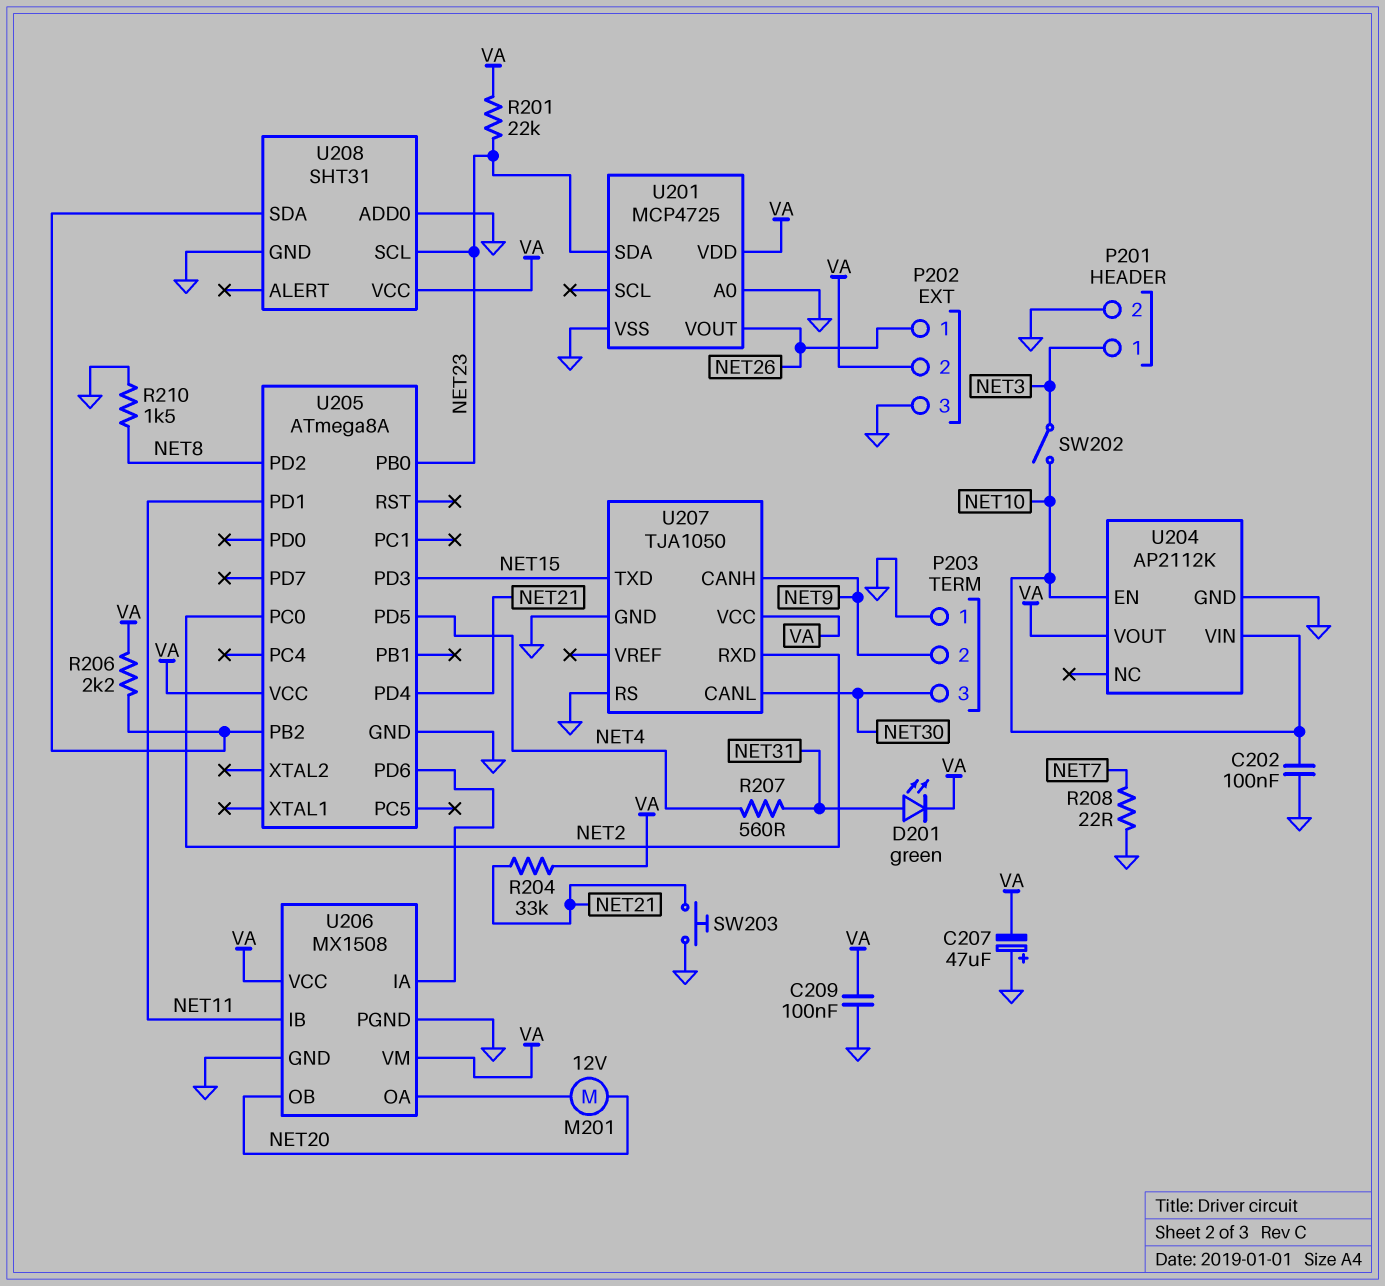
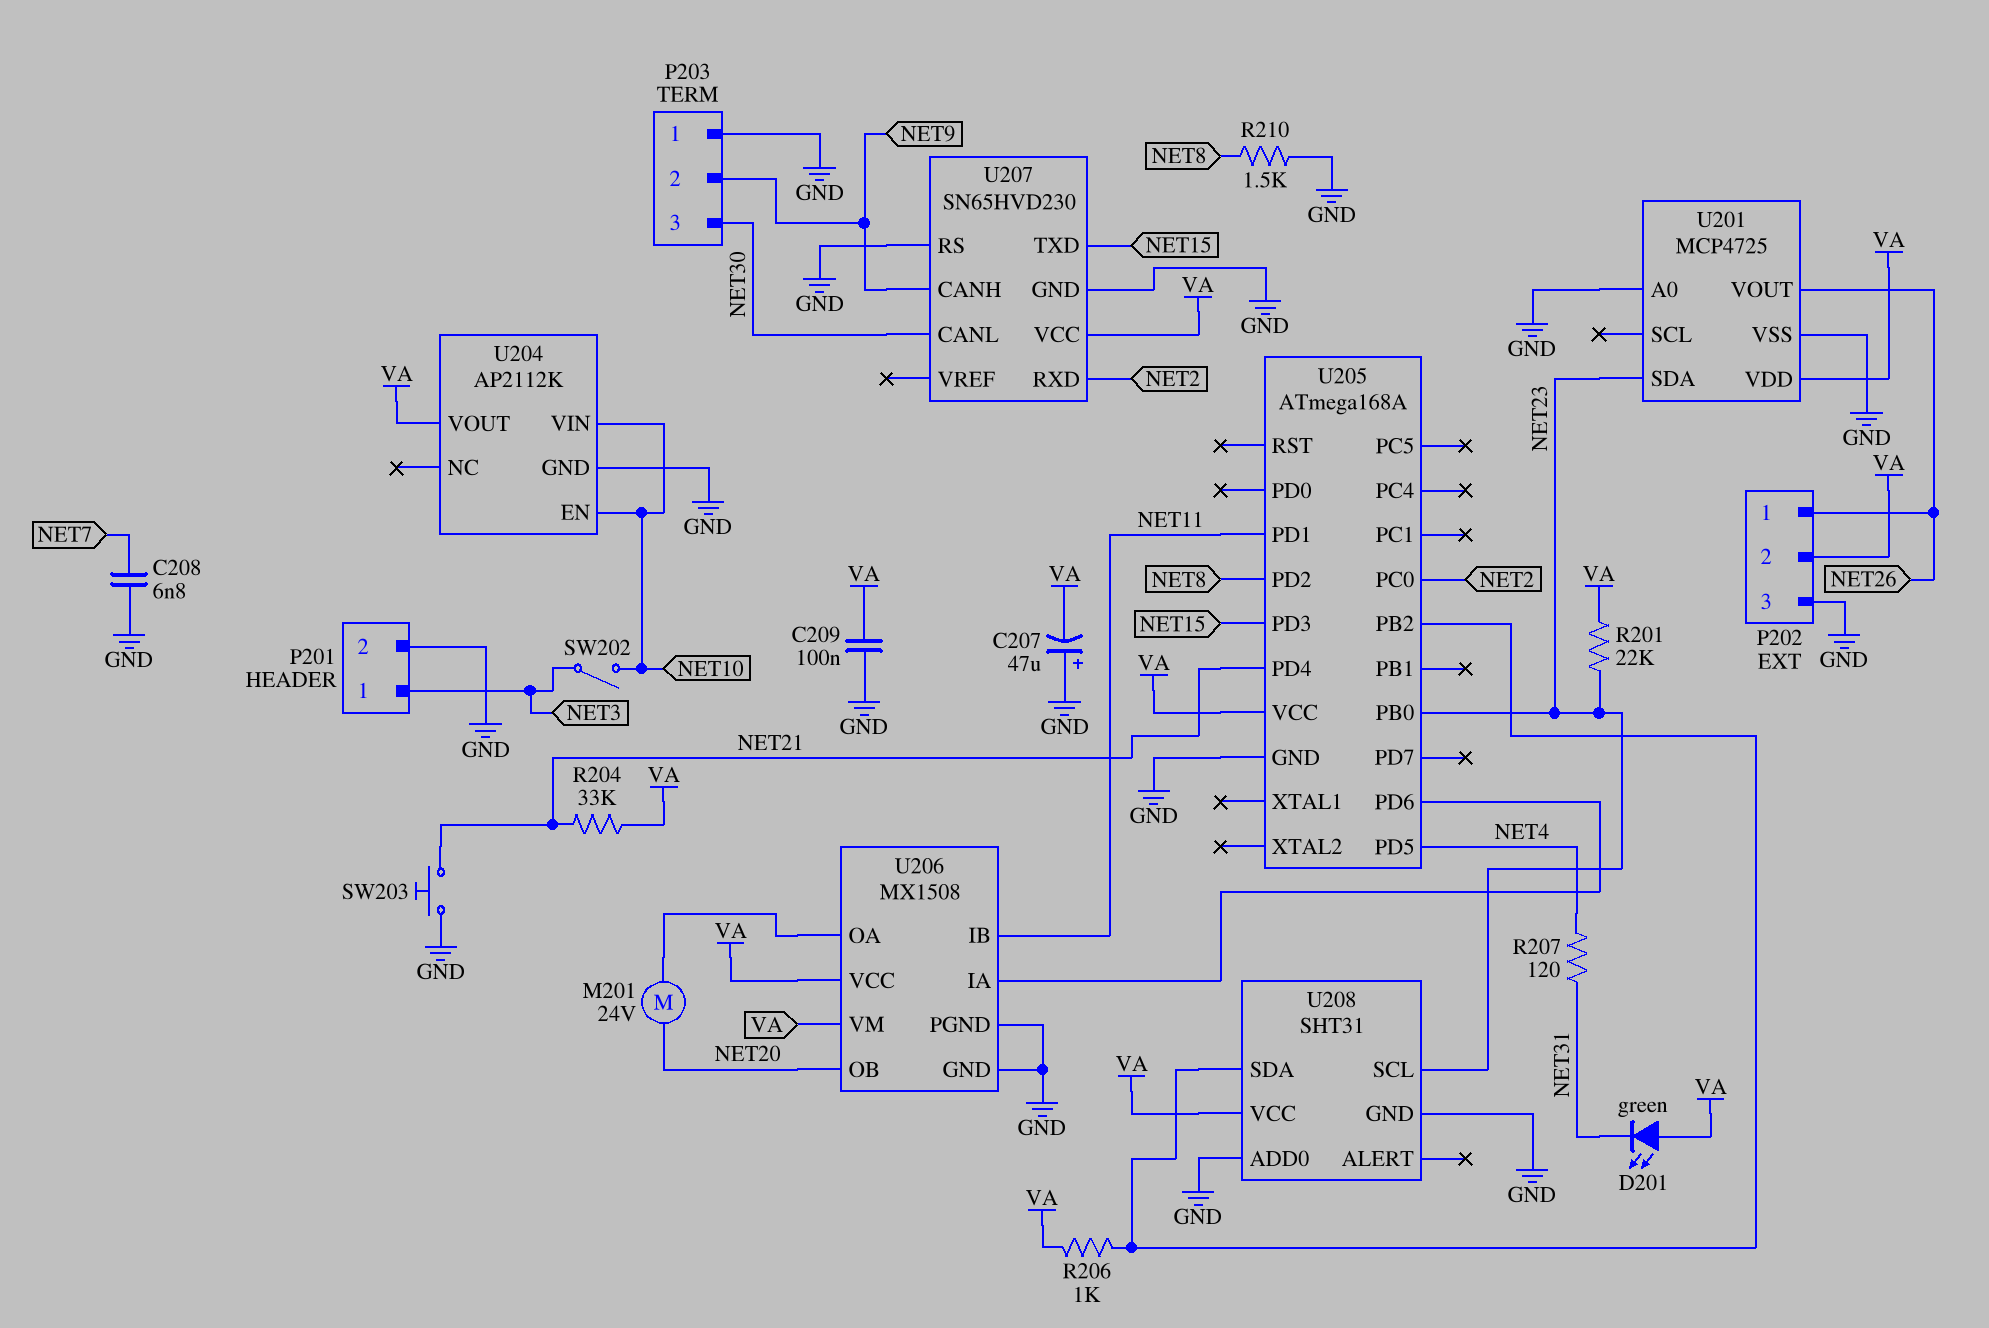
C202: 100nF (GND, NET10) -> none
C208: none -> 6.8nF (GND, NET7)
D201: LED green (A NET31, K VA) -> LED green (A VA, K NET31)
M201: motor 12V (NET20, U206/OA) -> motor 24V (NET20, U206/OA)
R206: 2.2k (U205/PB2, VA) -> 1k (U205/PB2, VA)
R207: 560 (NET4, NET31) -> 120 (NET4, NET31)
R208: 22 (GND, NET7) -> none
U205: ATmega8A -> ATmega168A
U207: TJA1050 -> SN65HVD230

